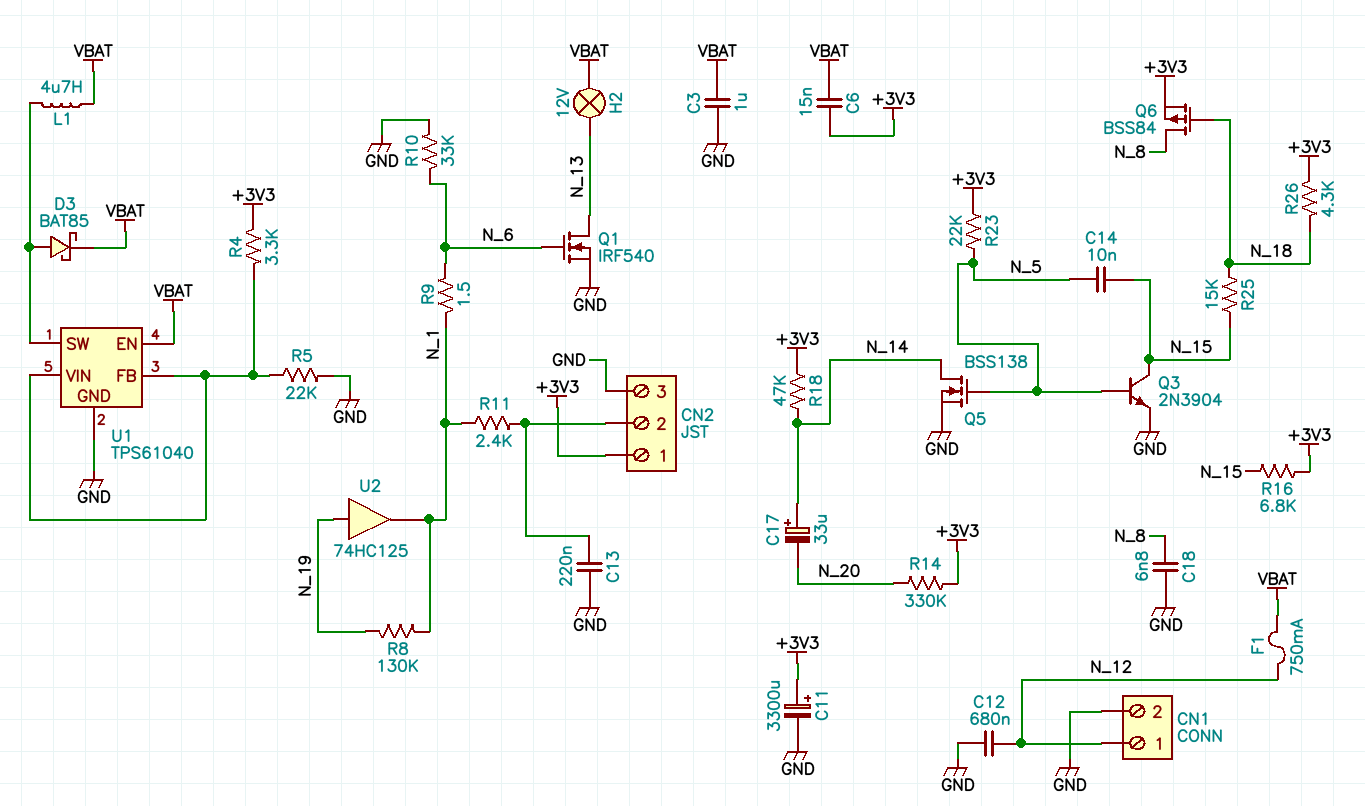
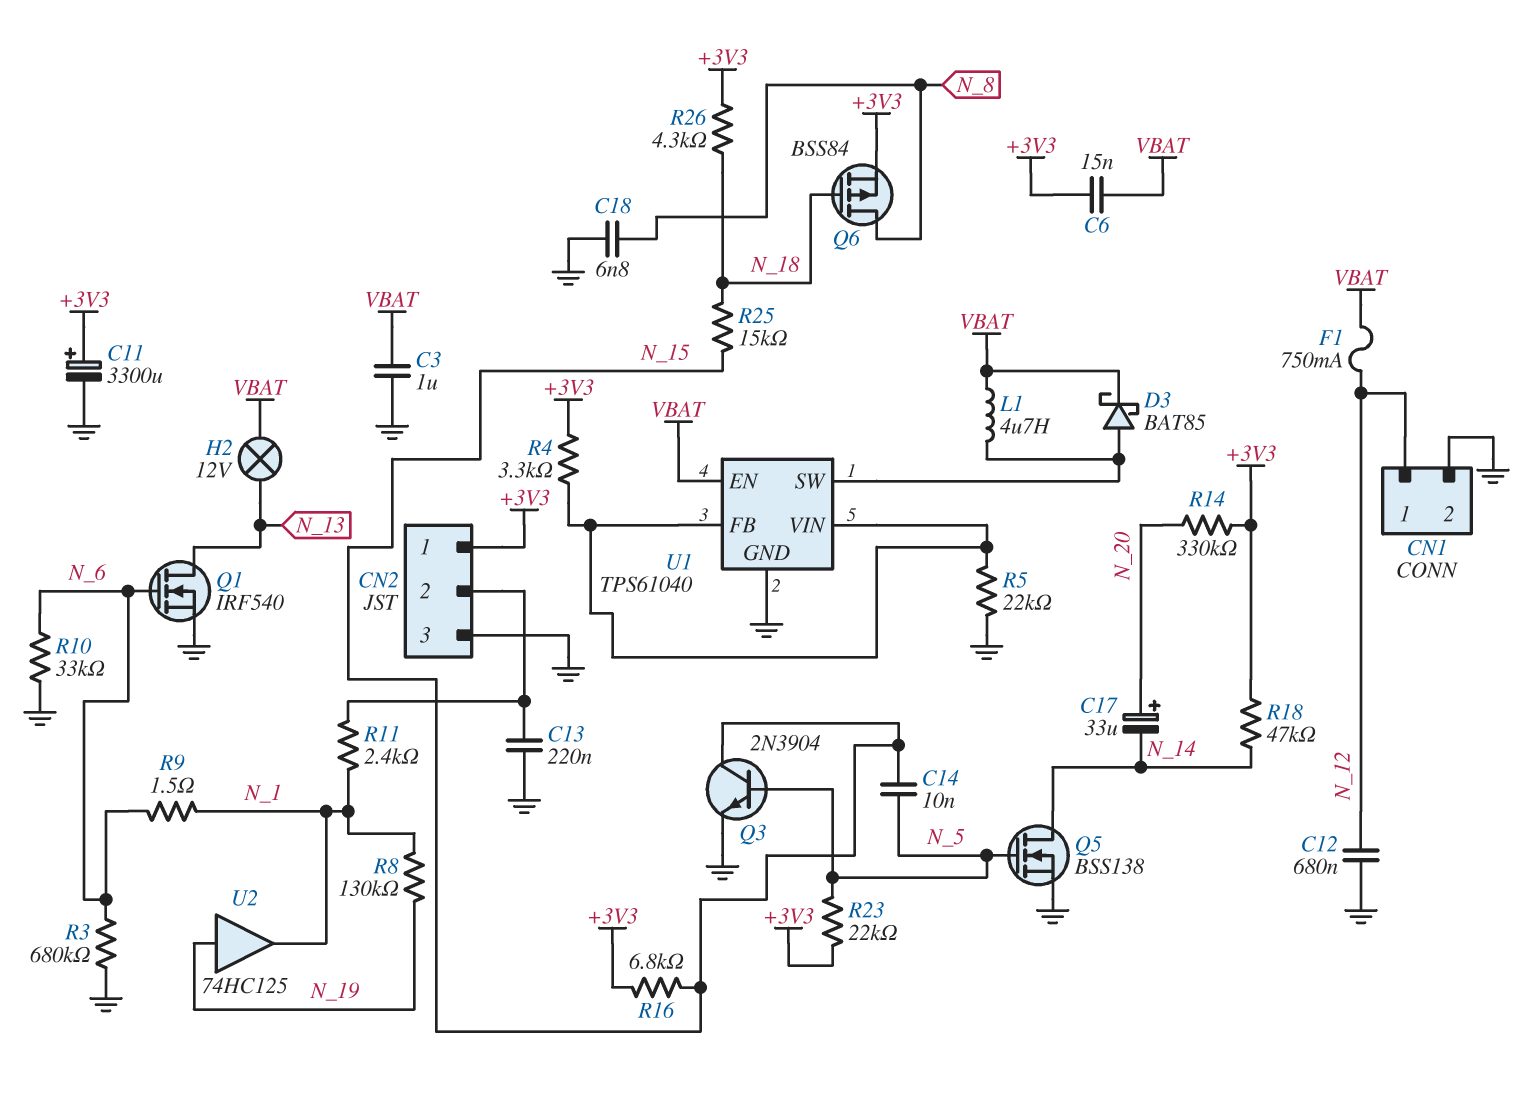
C17: 33uF (plus N_14, minus N_20) -> 33uF (plus N_20, minus N_14)
R3: none -> 680k (GND, N_6)

